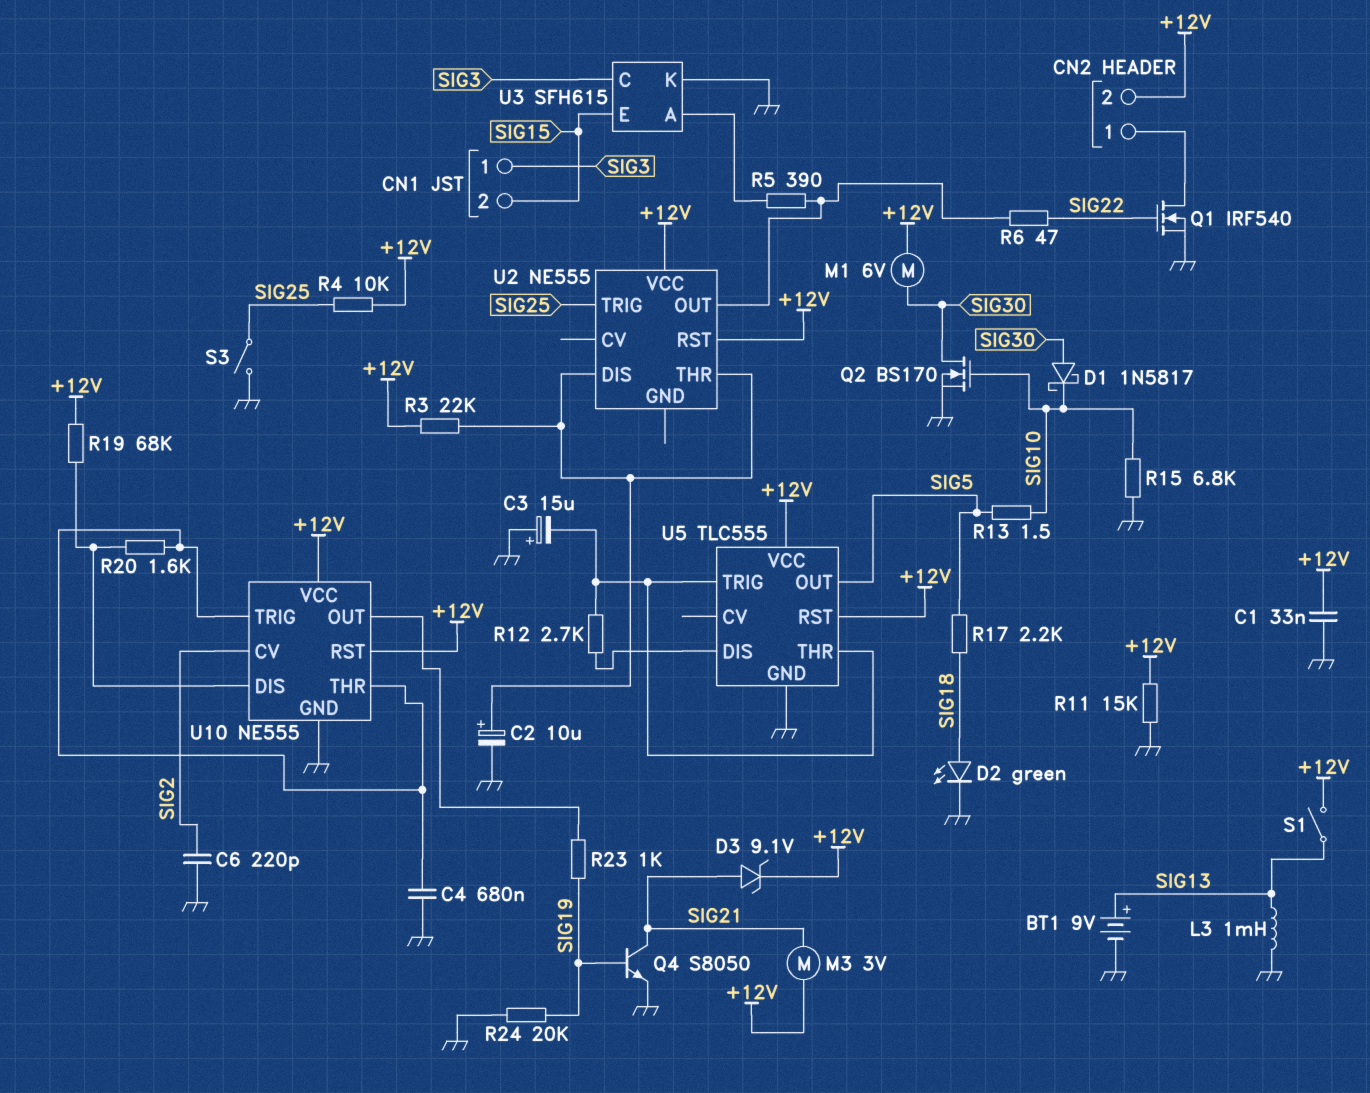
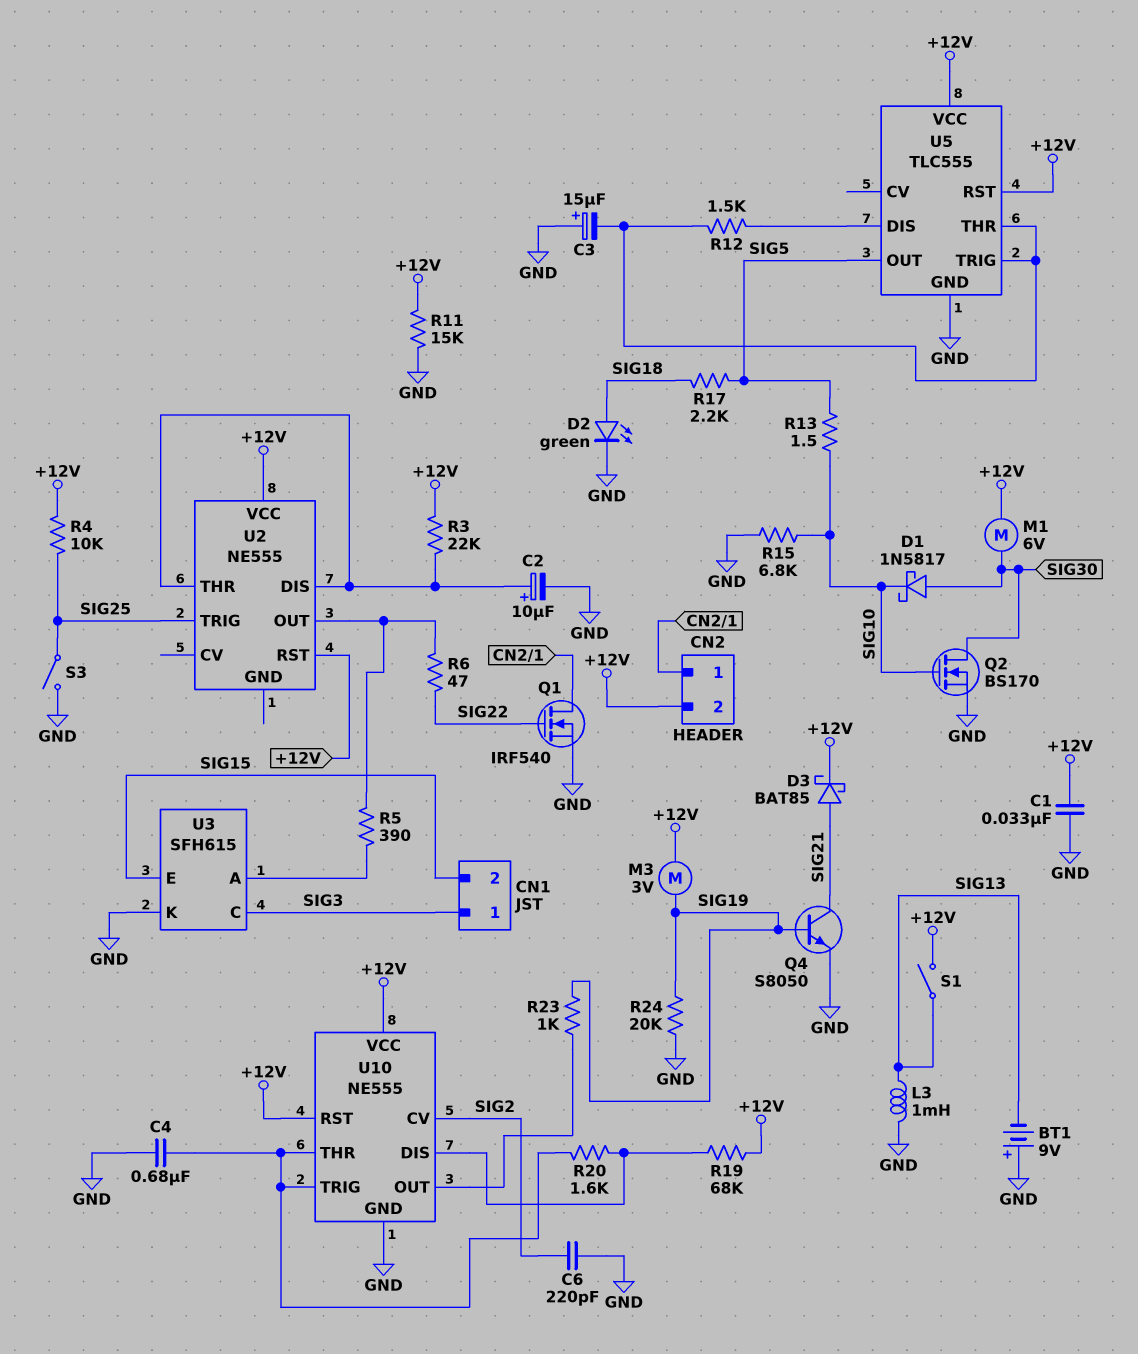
BT1: 9V (plus SIG13, minus GND) -> 9V (plus GND, minus SIG13)
D3: zener 9.1V (A SIG21, K +12V) -> schottky BAT85 (A SIG21, K +12V)
M3: motor 3V (+12V, SIG21) -> motor 3V (+12V, SIG19)
R12: 2.7k (U5/DIS, U5/THR) -> 1.5k (U5/DIS, U5/THR)

